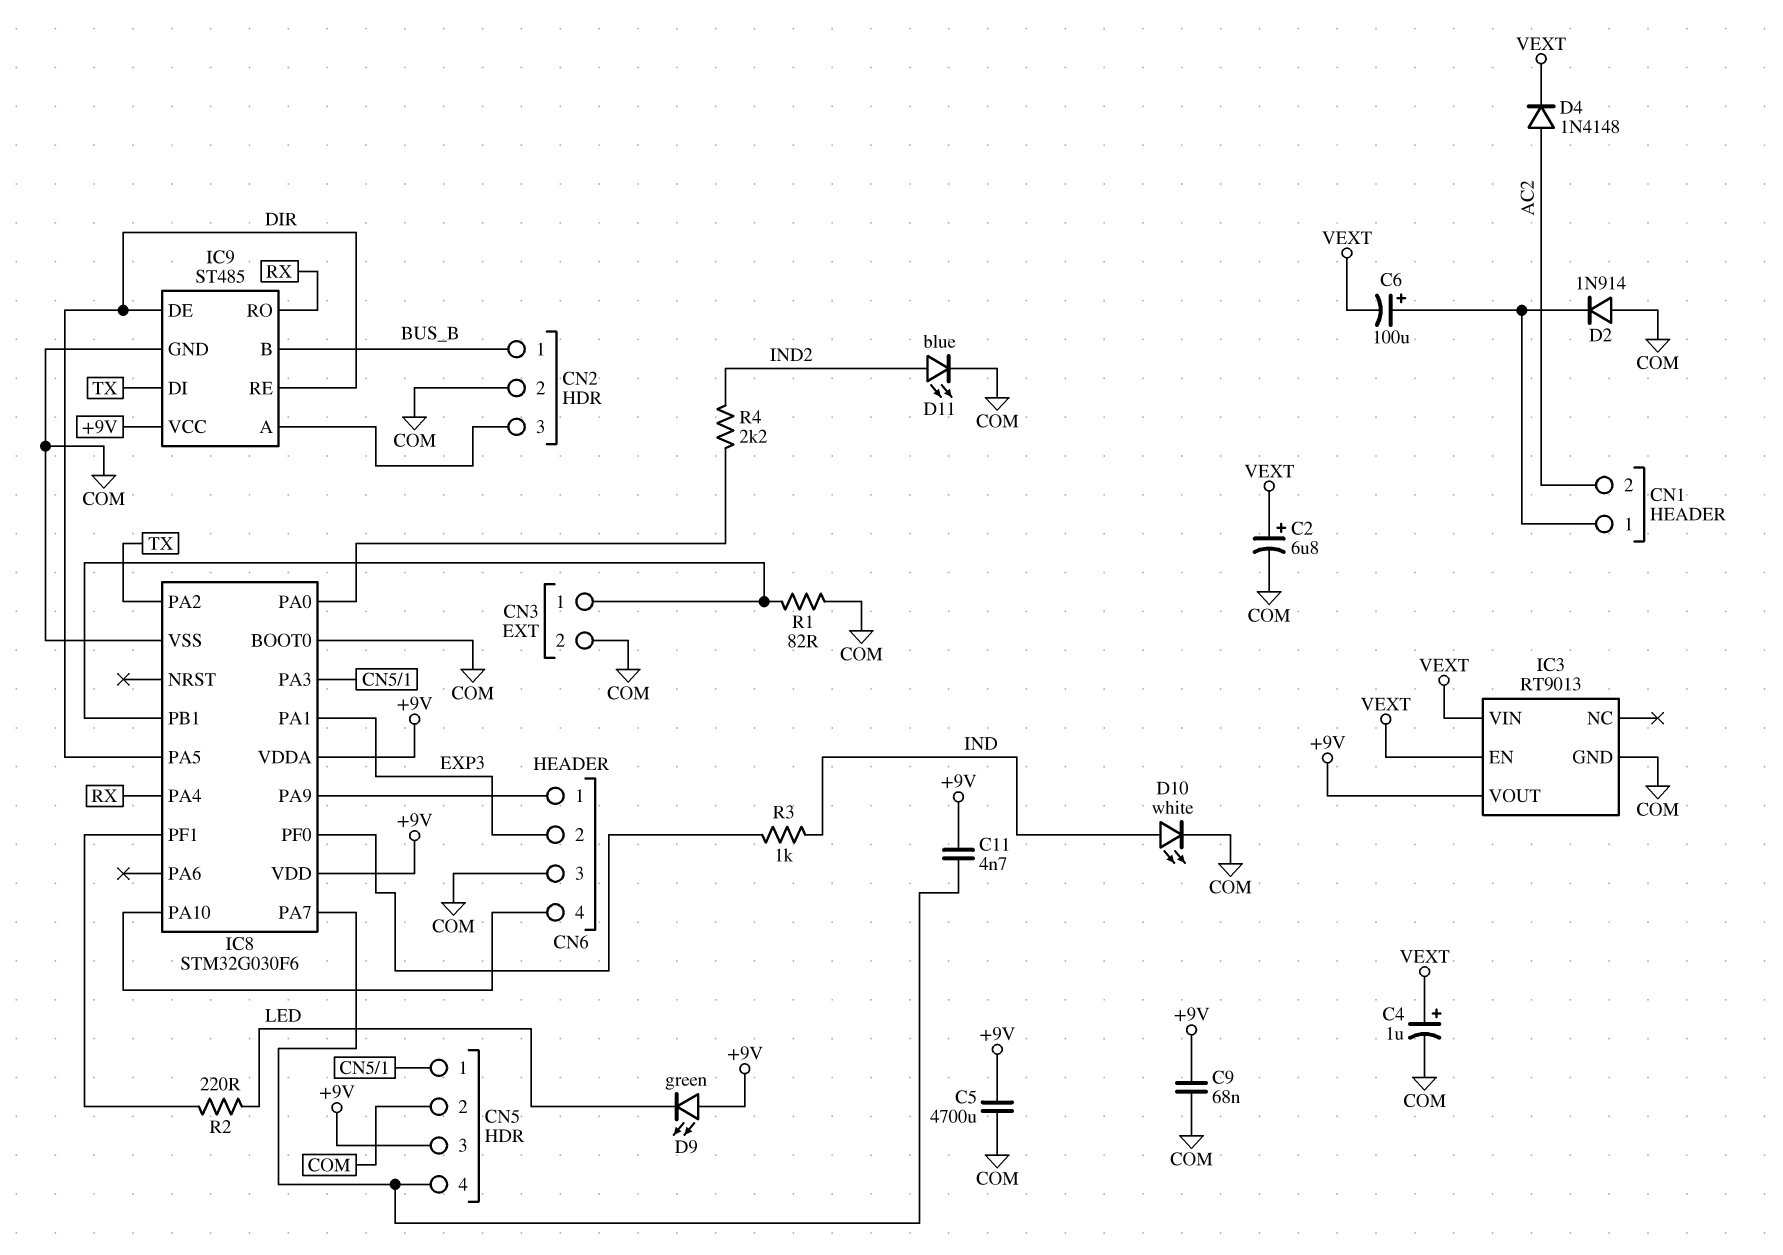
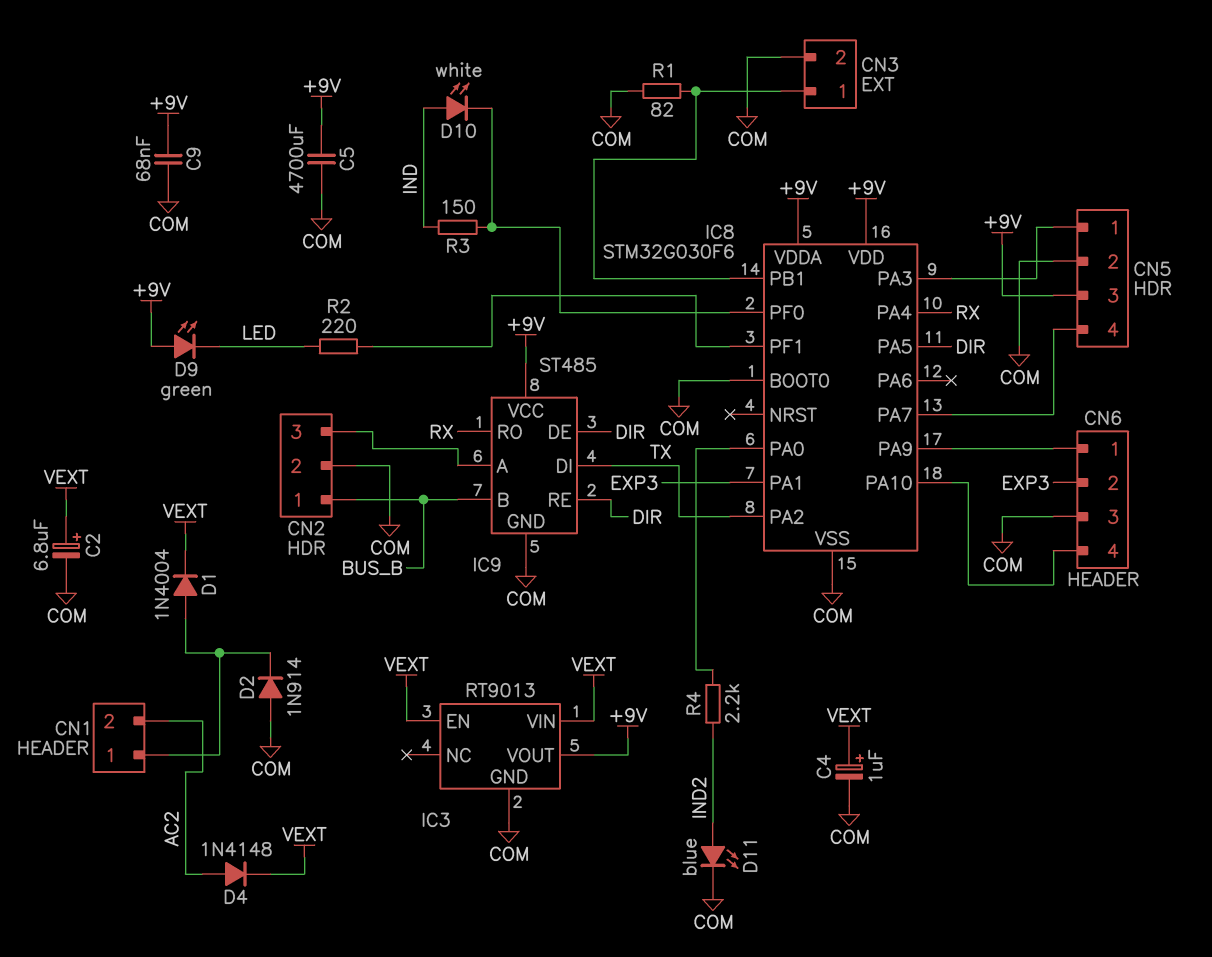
C6: 100uF (plus CN1/1, minus VEXT) -> none
C11: 4.7nF (+9V, CN5/4) -> none
D1: none -> diode 1N4004 (A CN1/1, K VEXT)
D10: LED white (A IND, K COM) -> LED white (A IND, K IC8/PF0)
R3: 1k (IC8/PF0, IND) -> 150 (IC8/PF0, IND)

